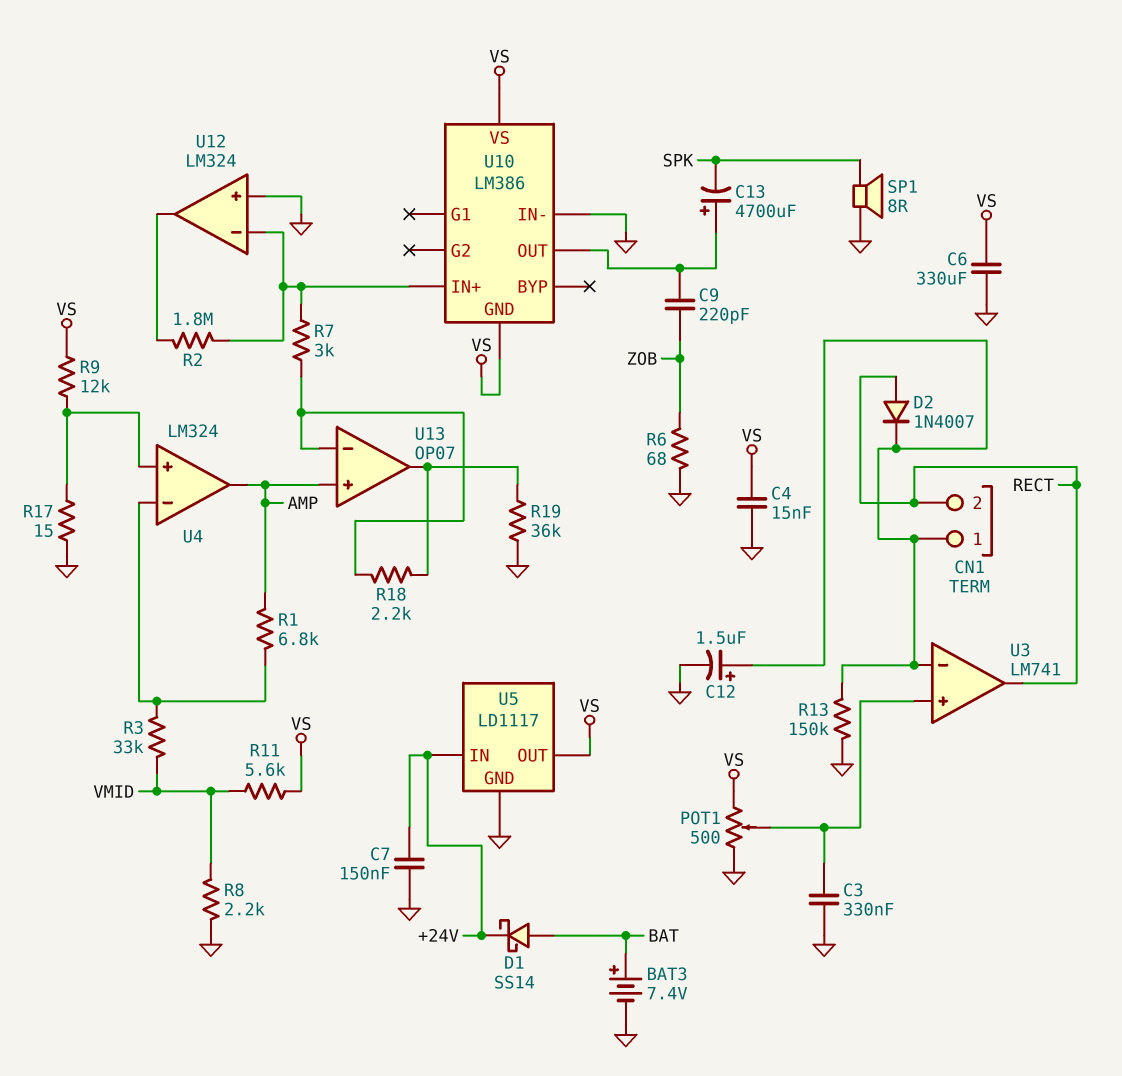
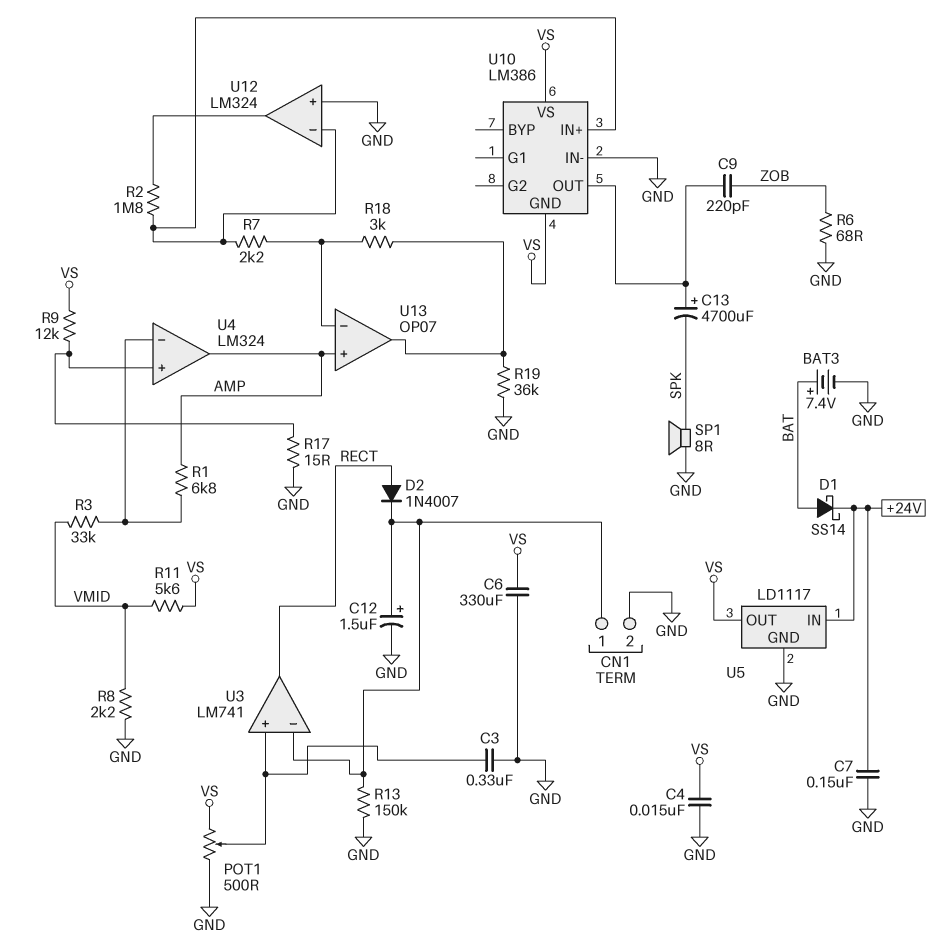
CN1 pin 2: RECT -> GND
R7: 3k (U10/IN+, U13/in-) -> 2.2k (U10/IN+, U13/in-)
R18: 2.2k (U13/in-, U13/out) -> 3k (U13/in-, U13/out)

